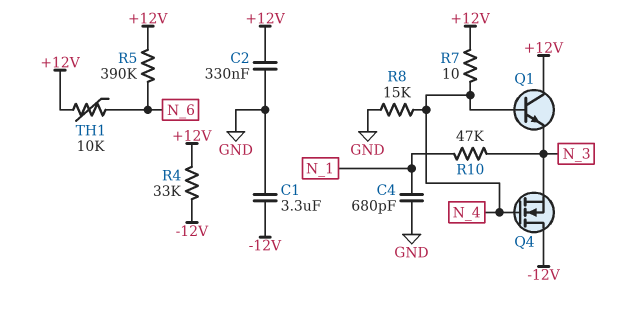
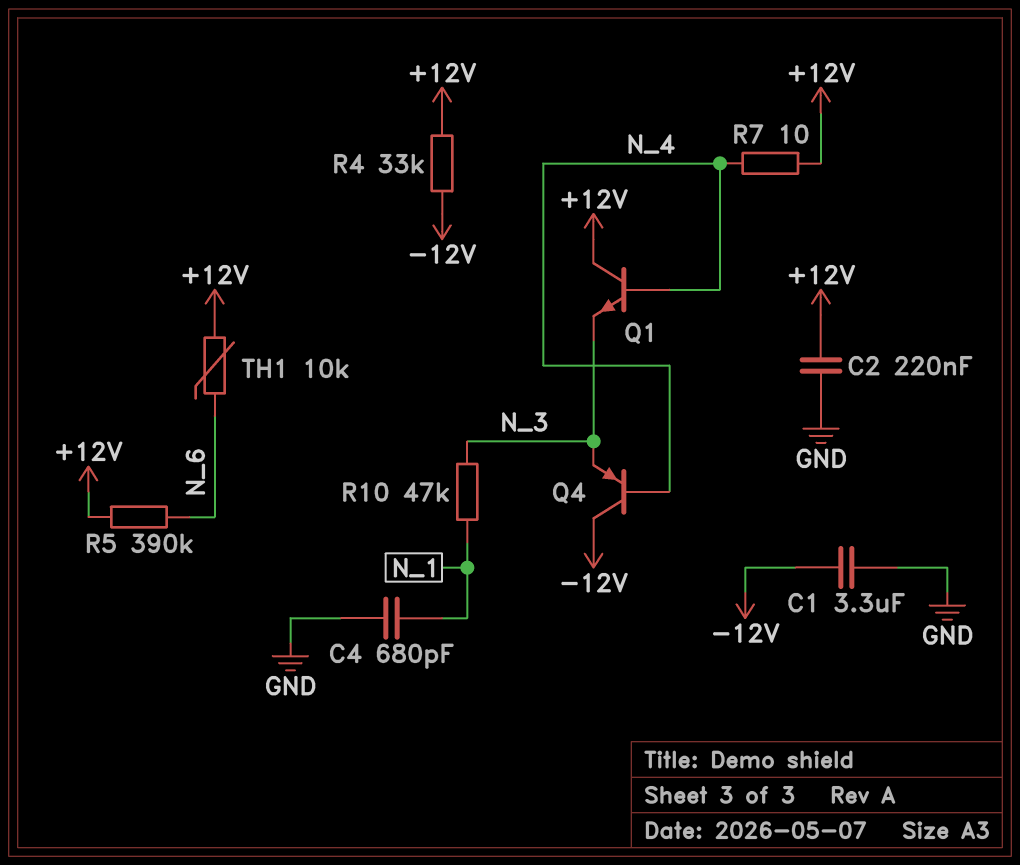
C2: 330nF (+12V, GND) -> 220nF (+12V, GND)
Q4: NMOS (G N_4, D -12V, S N_3) -> PNP (B N_4, C -12V, E N_3)
R8: 15k (GND, N_4) -> none

